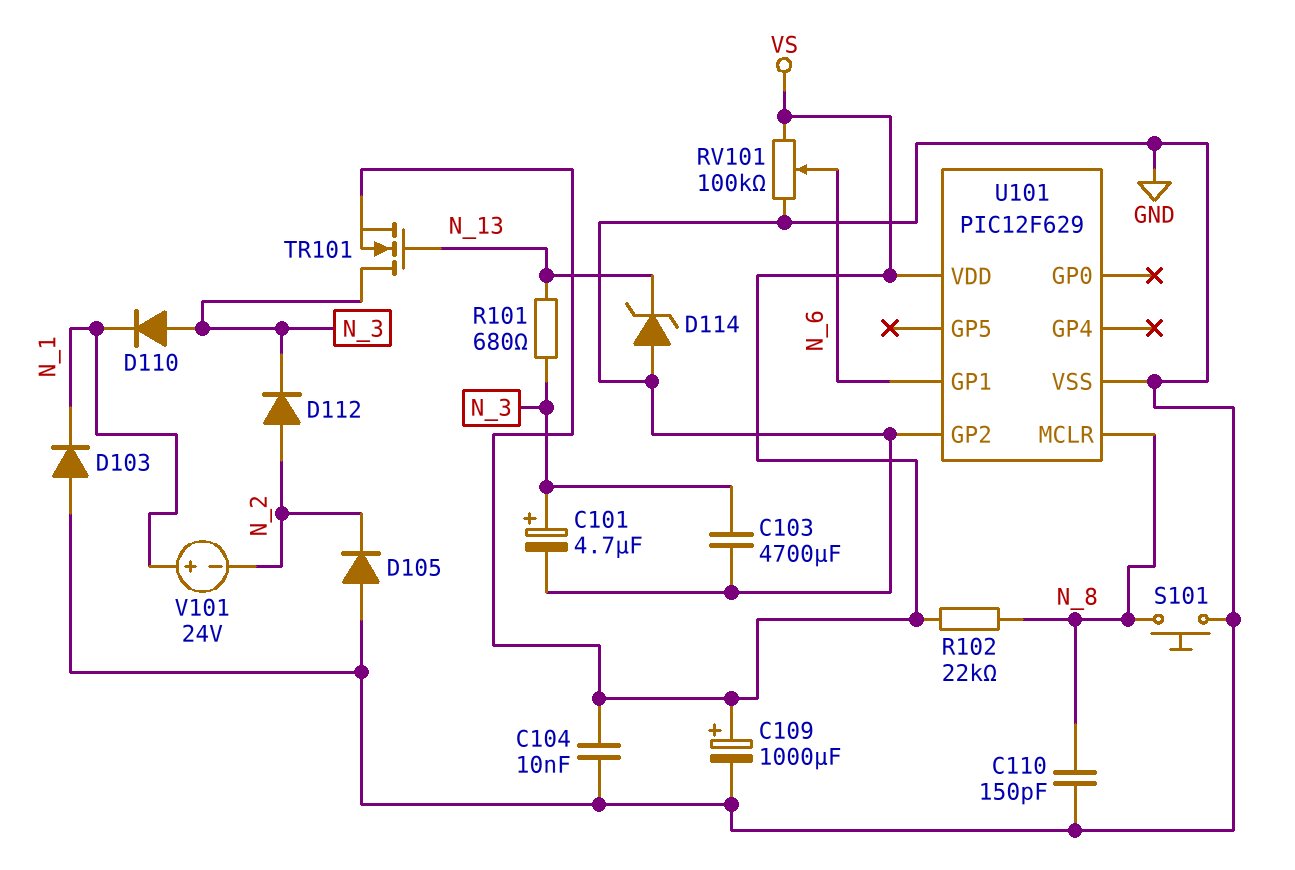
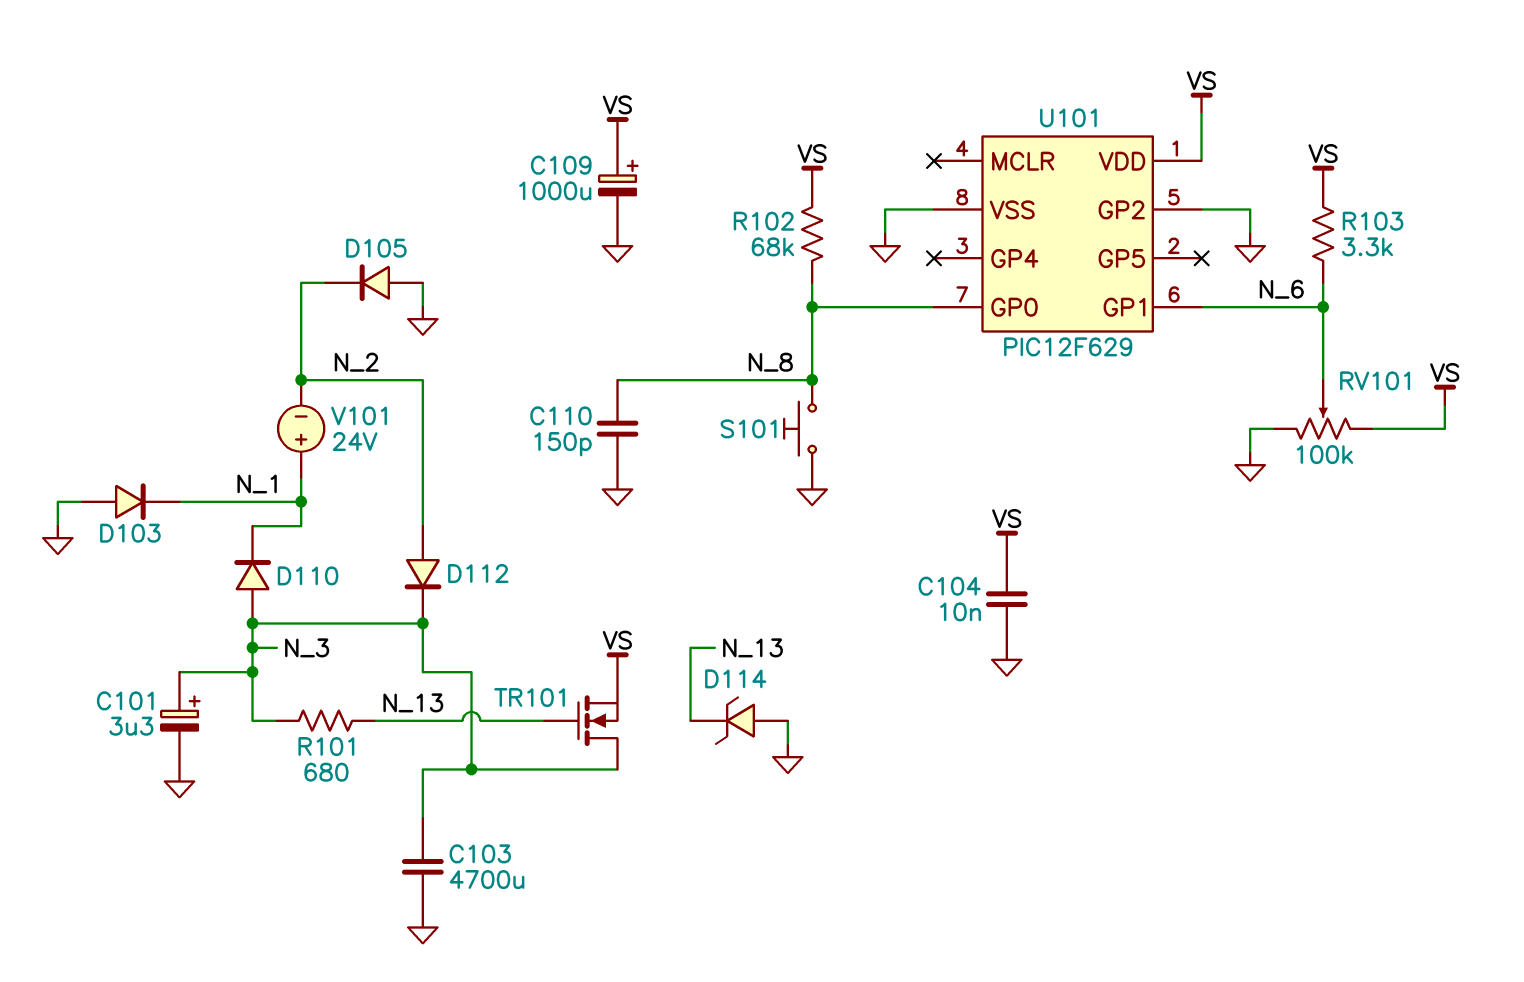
C101: 4.7uF (plus N_3, minus GND) -> 3.3uF (plus N_3, minus GND)
R102: 22k (N_8, VS) -> 68k (N_8, VS)
R103: none -> 3.3k (N_6, VS)
U101 pin GP0: none -> N_8
U101 pin MCLR: N_8 -> none

